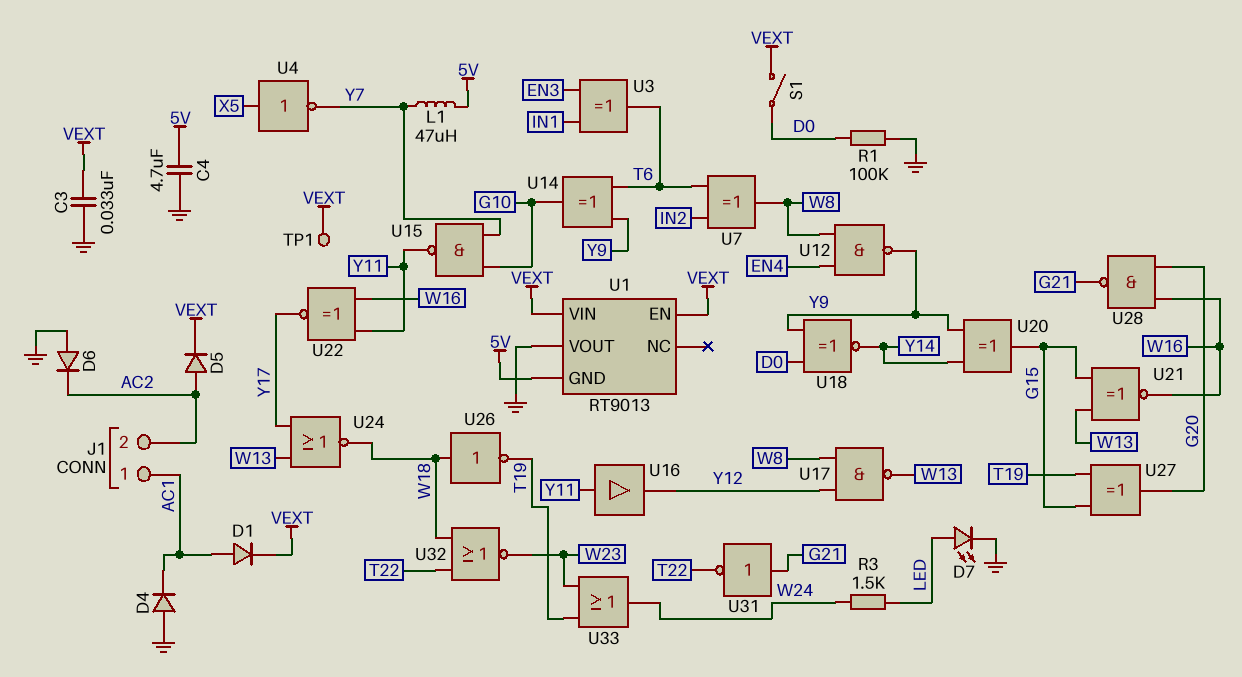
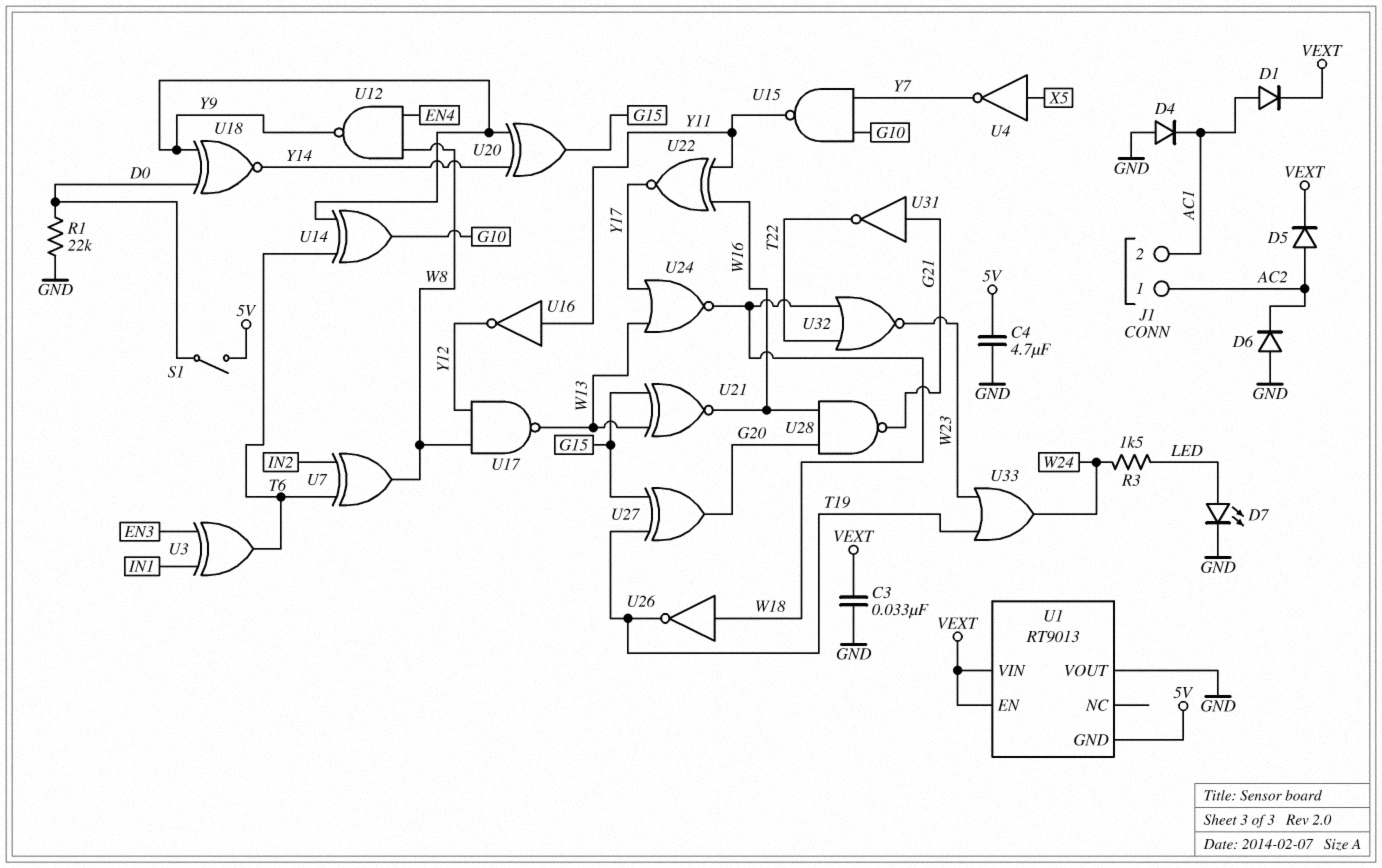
J1 pin 1: AC1 -> AC2
J1 pin 2: AC2 -> AC1
L1: 47uH (5V, Y7) -> none
R1: 100k (D0, GND) -> 22k (D0, GND)
S1: switch (D0, VEXT) -> switch (5V, D0)
TP1: test point (VEXT) -> none
U16: buffer (in Y11, out Y12) -> NOT (in Y11, out Y12)

